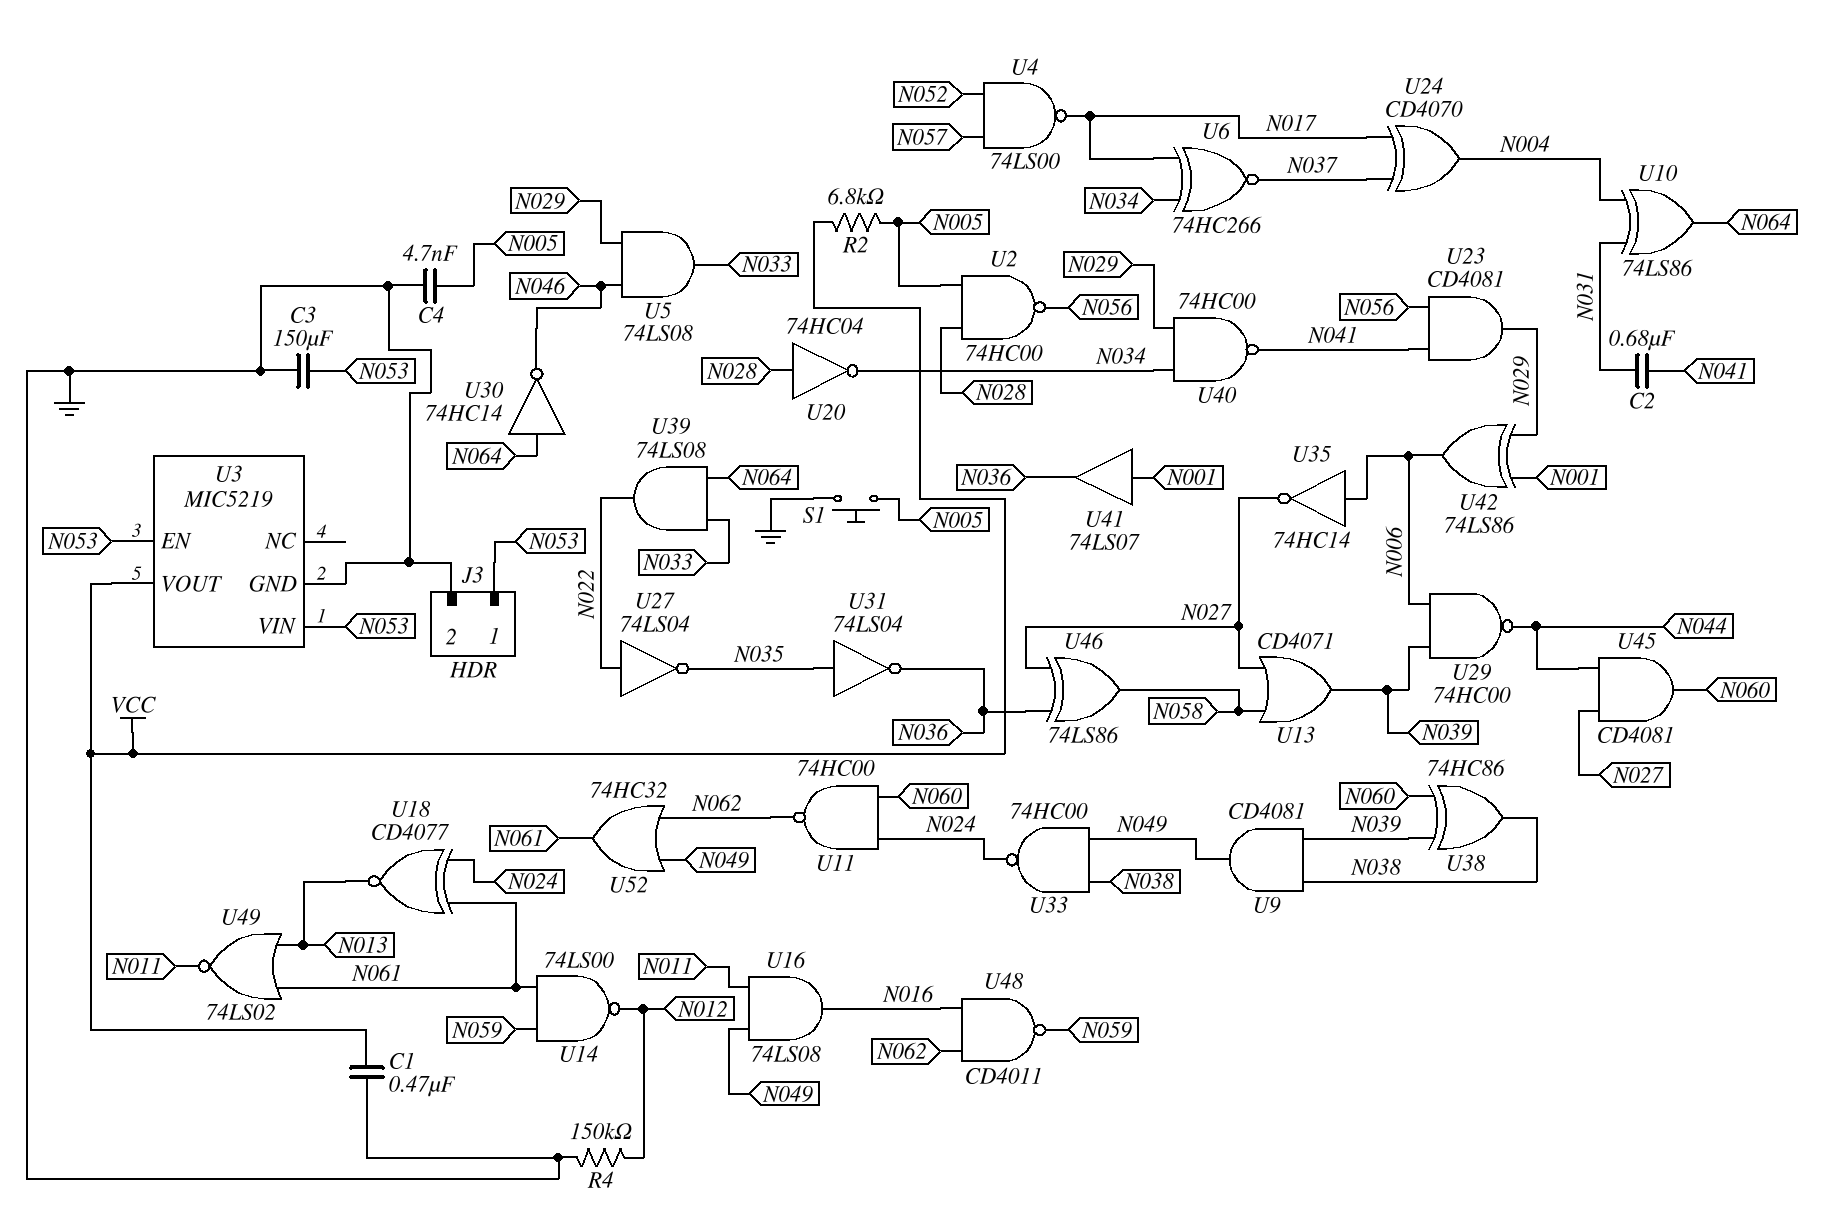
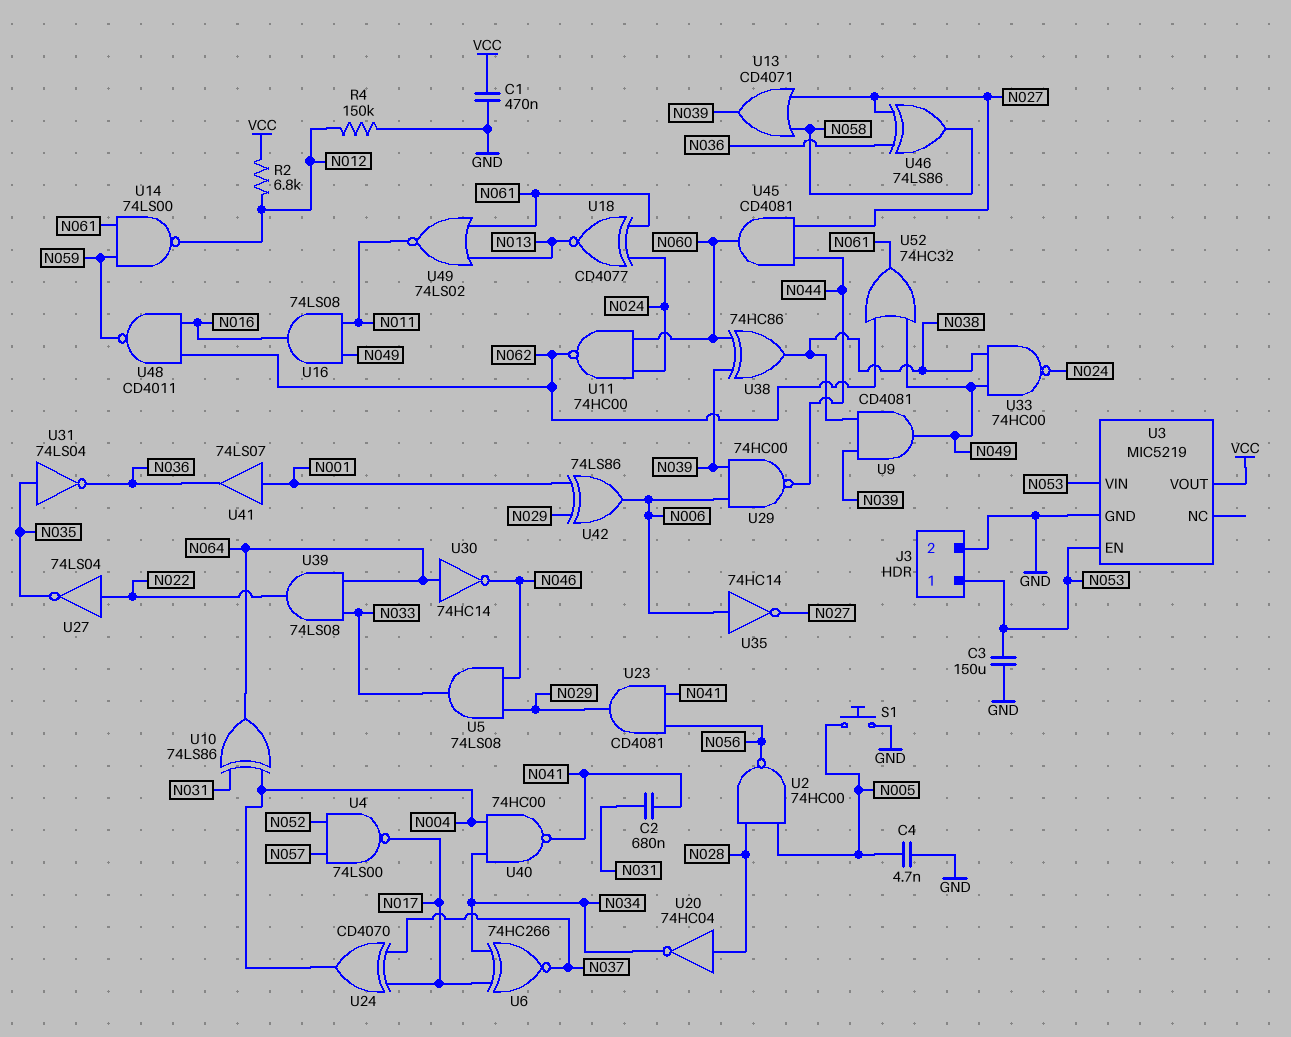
R2: 6.8k (N005, VCC) -> 6.8k (N012, VCC)
U40: NAND 74HC00 (in N029, in N034, out N041) -> NAND 74HC00 (in N004, in N034, out N041)

